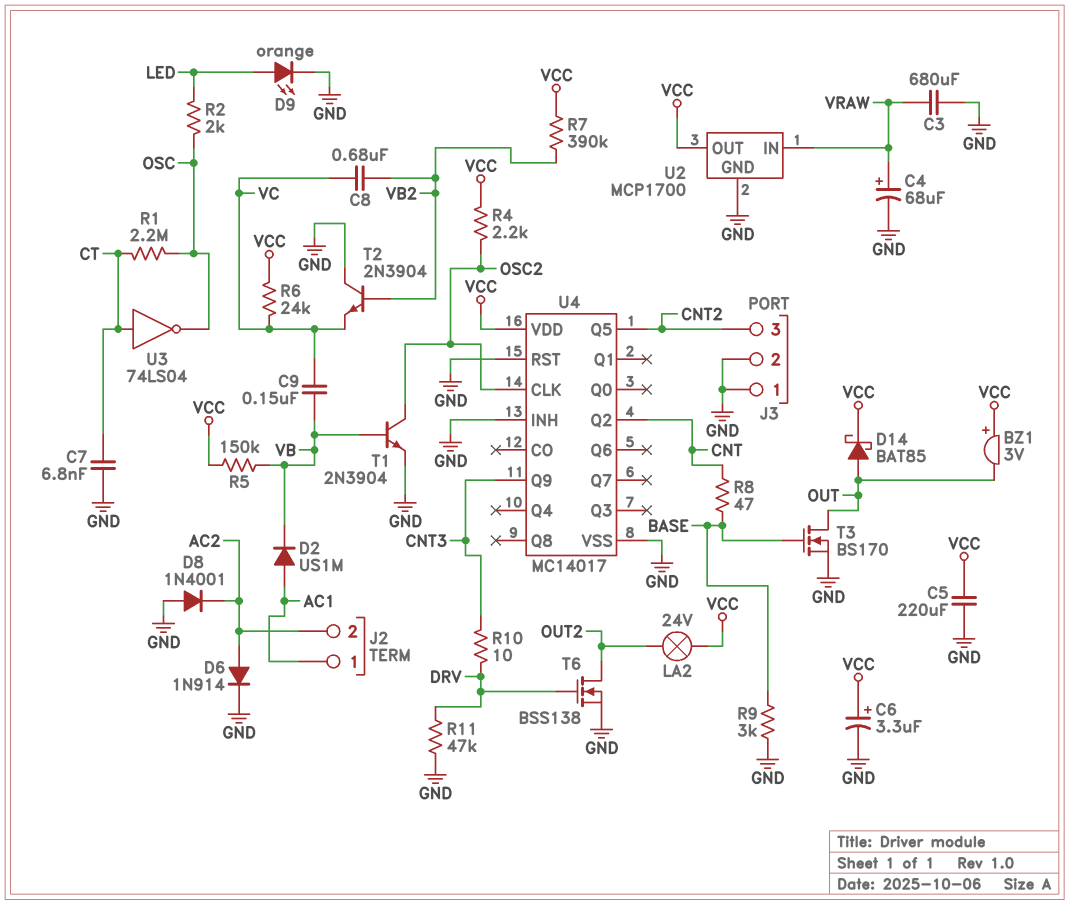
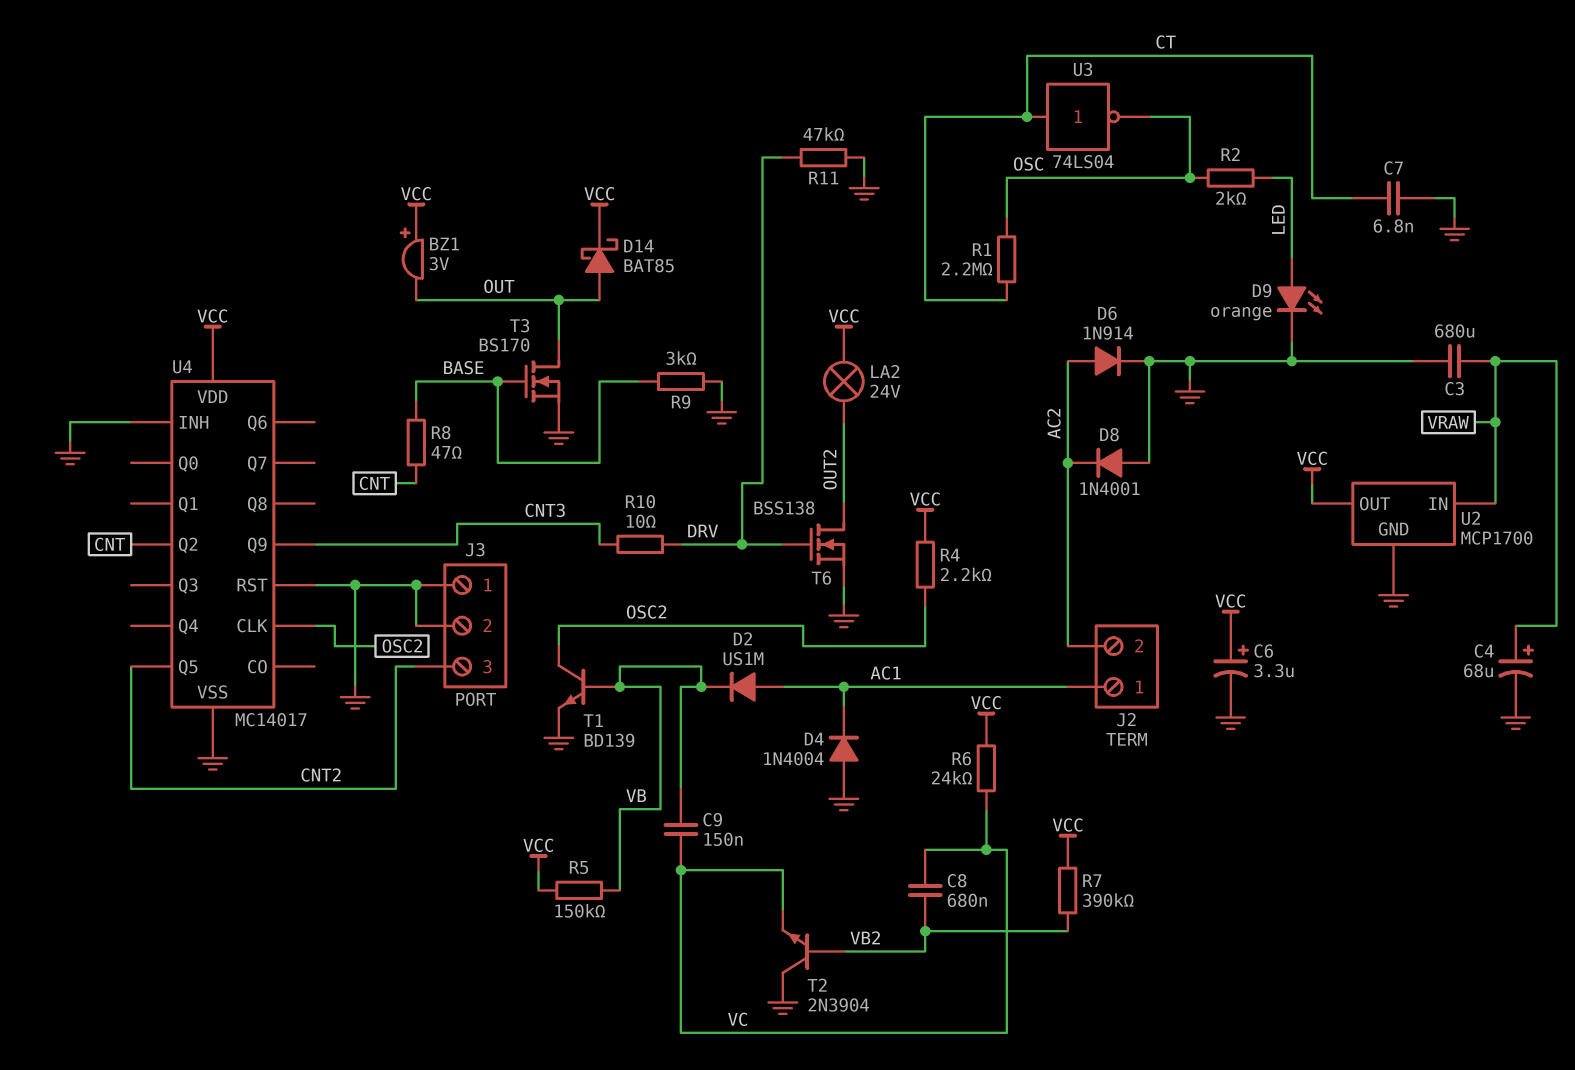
C5: 220uF (GND, VCC) -> none
D4: none -> diode 1N4004 (A GND, K AC1)
T1: NPN 2N3904 (B VB, C OSC2, E GND) -> NPN BD139 (B VB, C OSC2, E GND)

